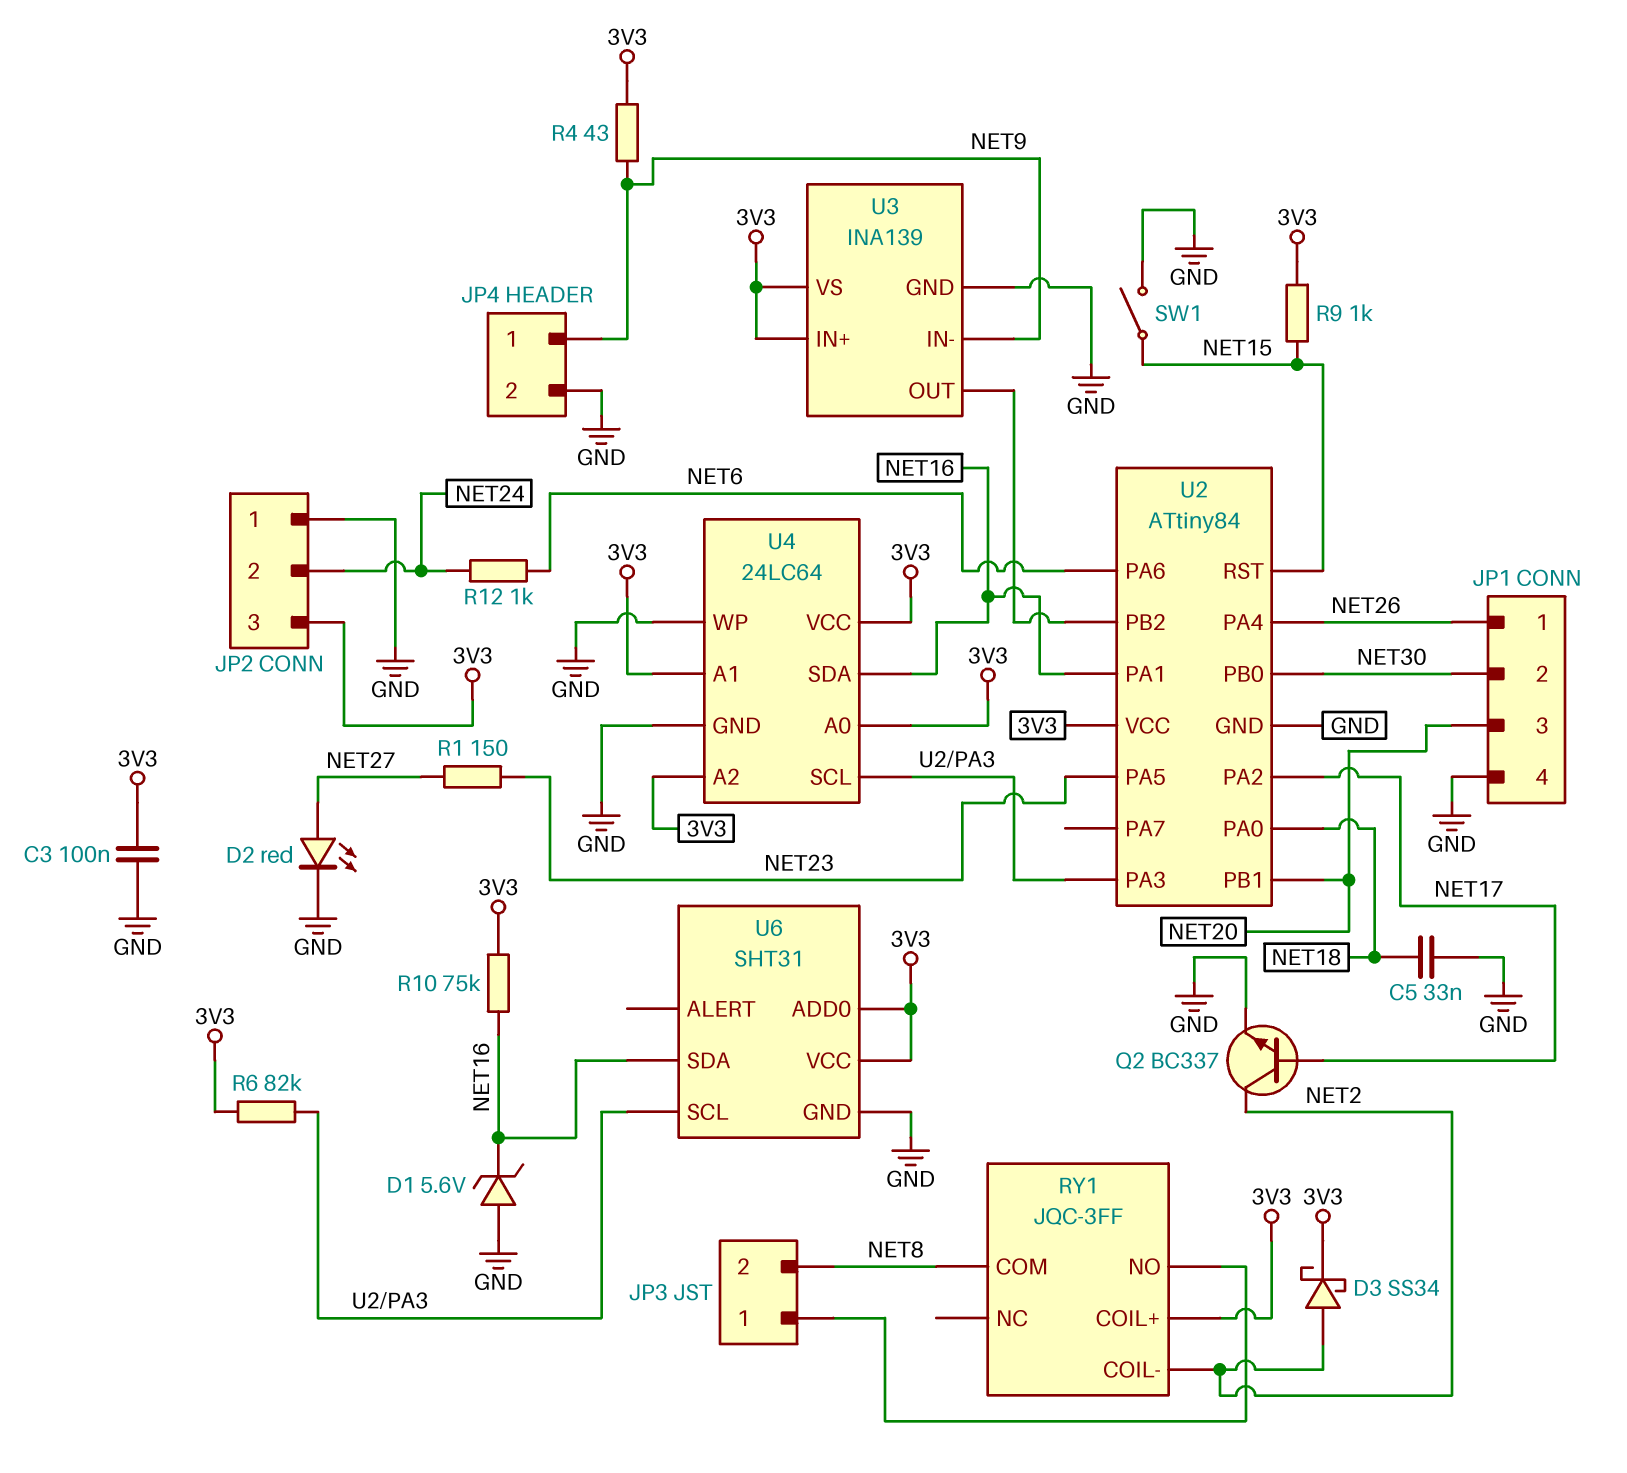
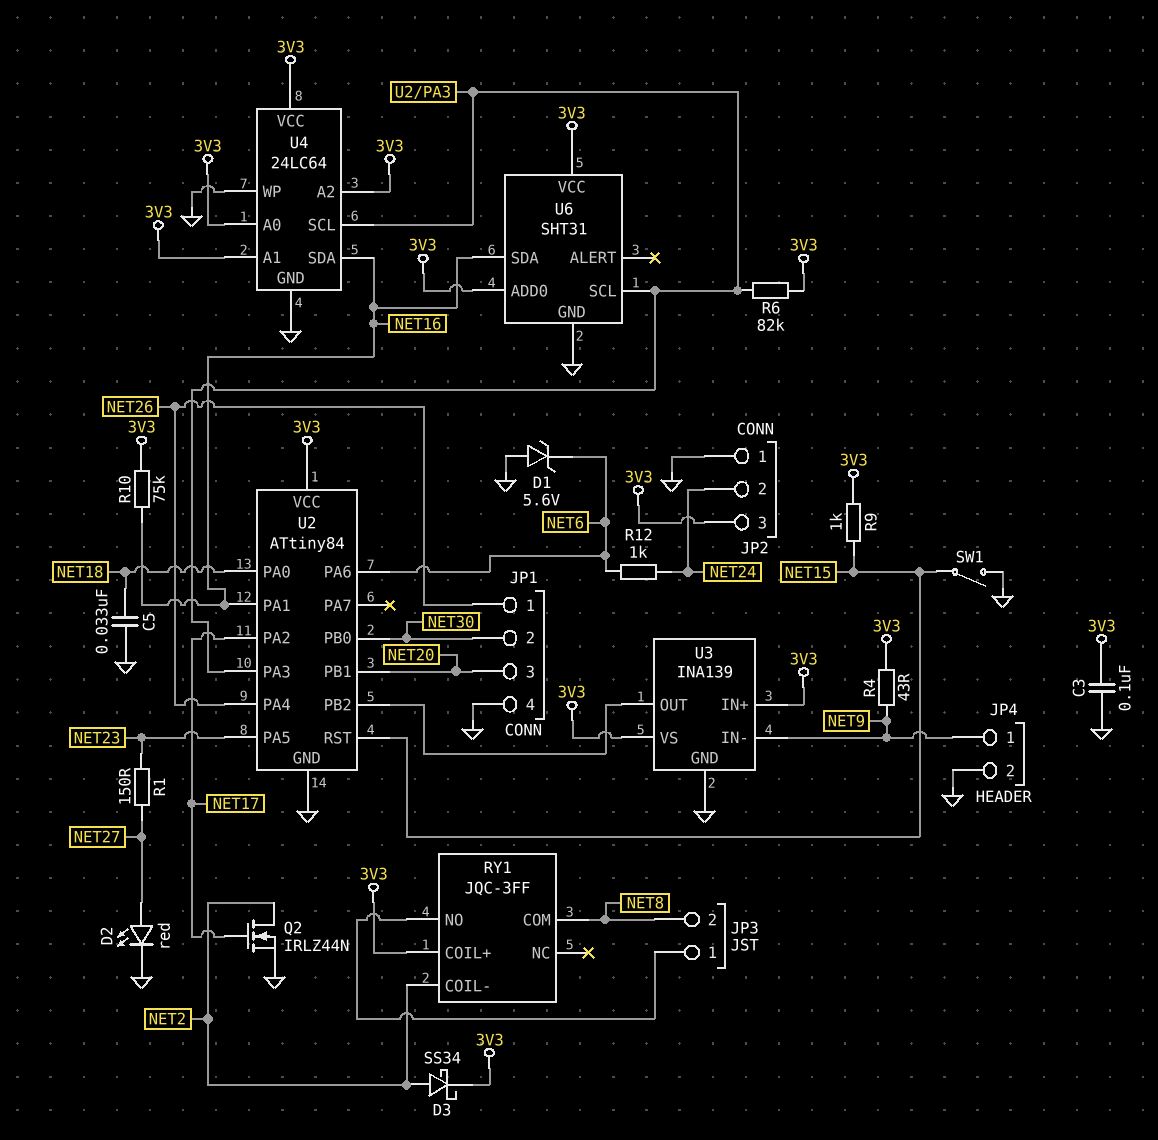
D1: zener 5.6V (A GND, K NET16) -> zener 5.6V (A GND, K NET6)
Q2: NPN BC337 (B NET17, C NET2, E GND) -> NMOS IRLZ44N (G NET17, D NET2, S GND)

